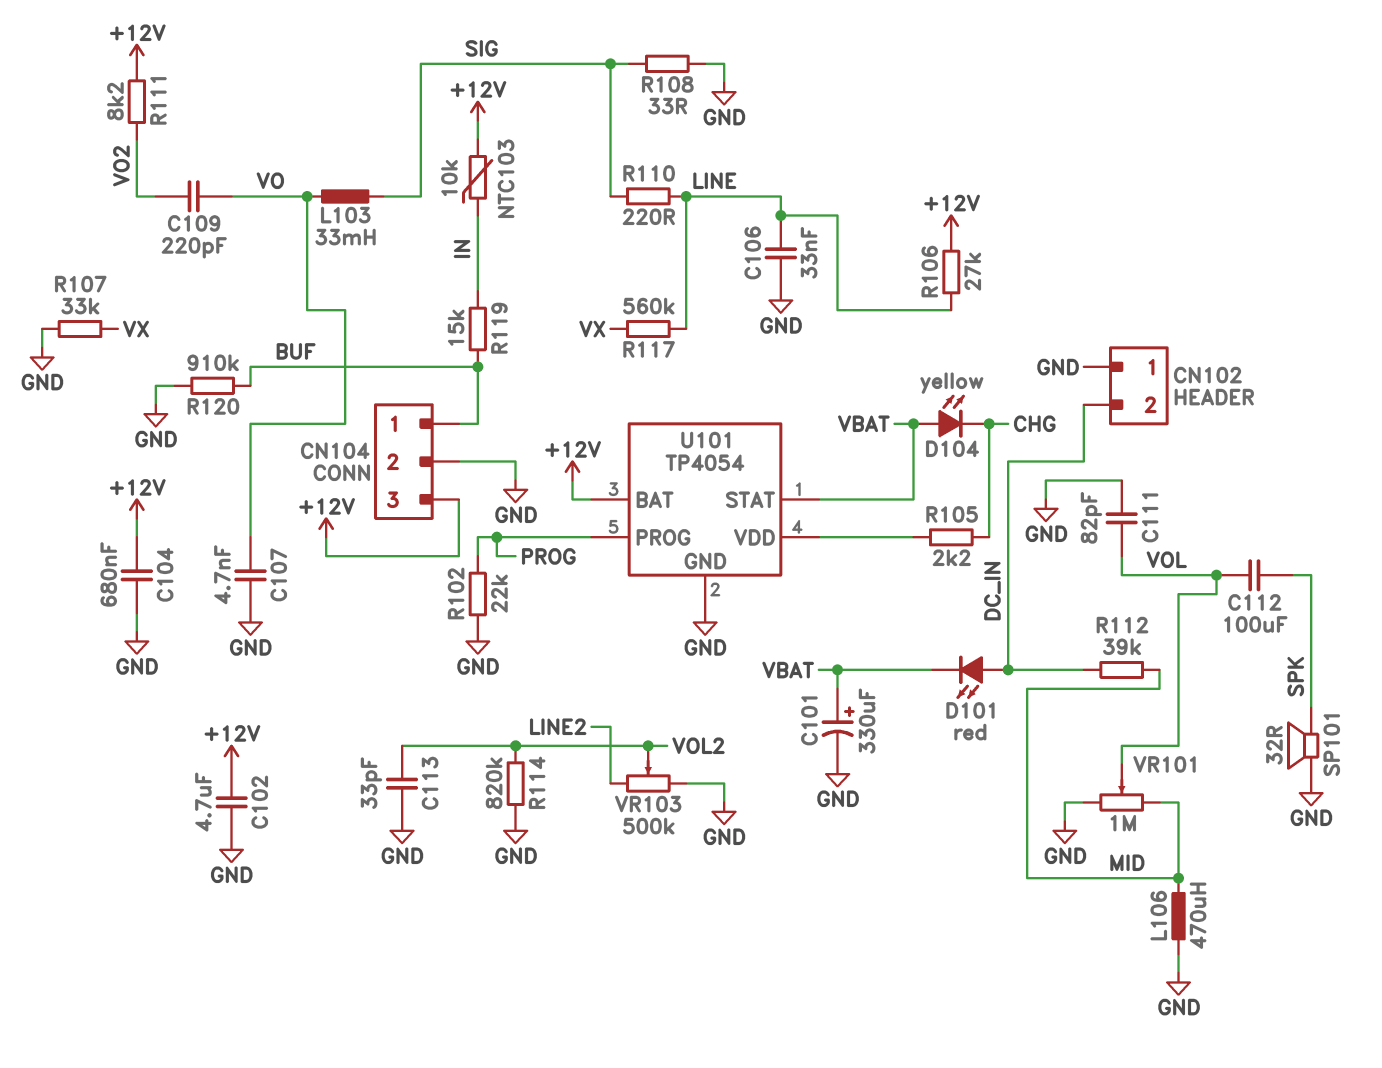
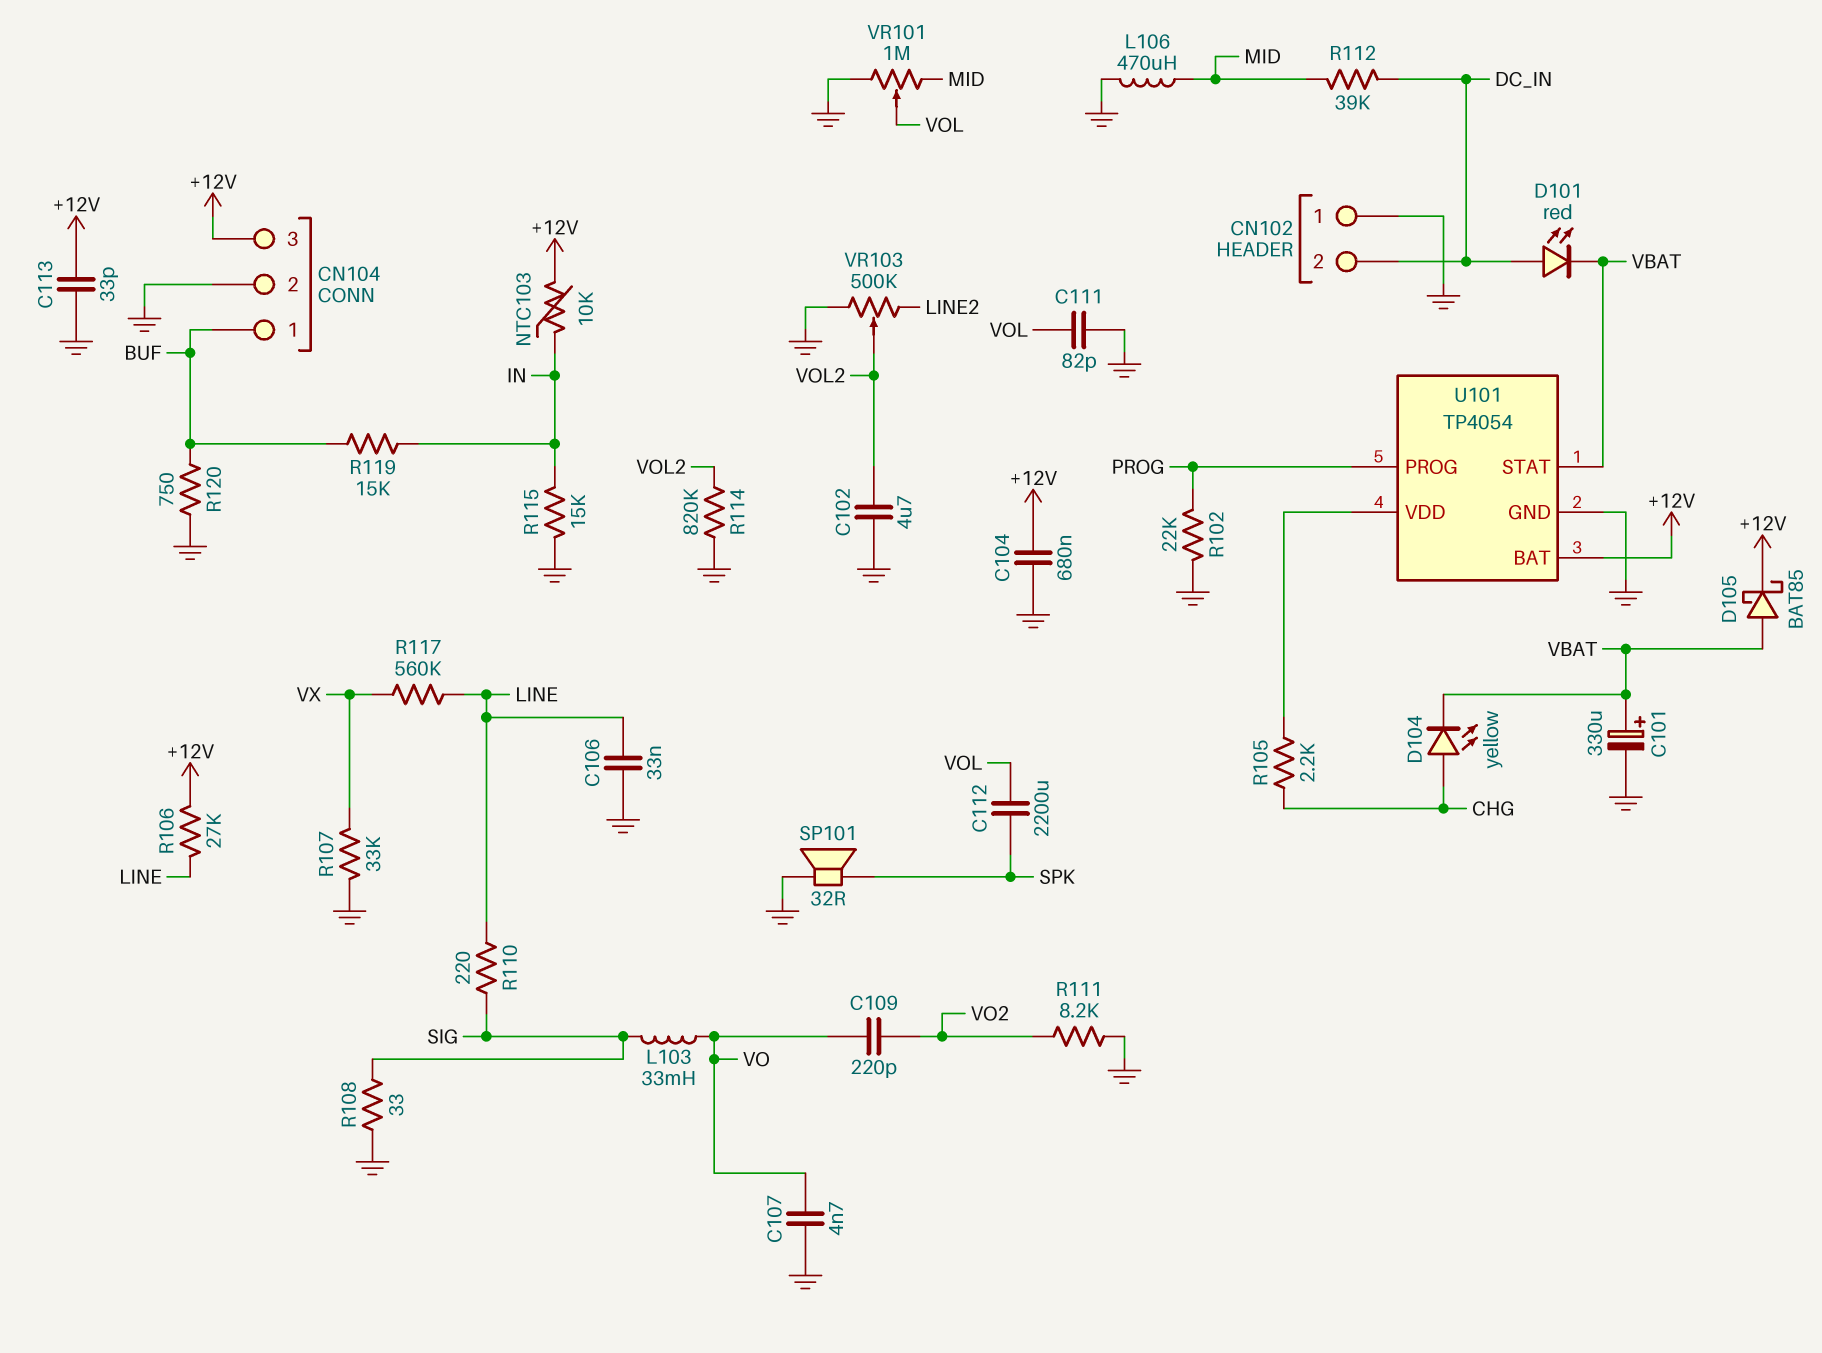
C102: 4.7uF (+12V, GND) -> 4.7uF (GND, VOL2)
C112: 100uF (SPK, VOL) -> 2200uF (SPK, VOL)
C113: 33pF (GND, VOL2) -> 33pF (+12V, GND)
D104: LED yellow (A VBAT, K CHG) -> LED yellow (A CHG, K VBAT)
D105: none -> schottky BAT85 (A VBAT, K +12V)
R111: 8.2k (+12V, VO2) -> 8.2k (GND, VO2)
R115: none -> 15k (GND, IN)
R120: 910k (BUF, GND) -> 750 (BUF, GND)

